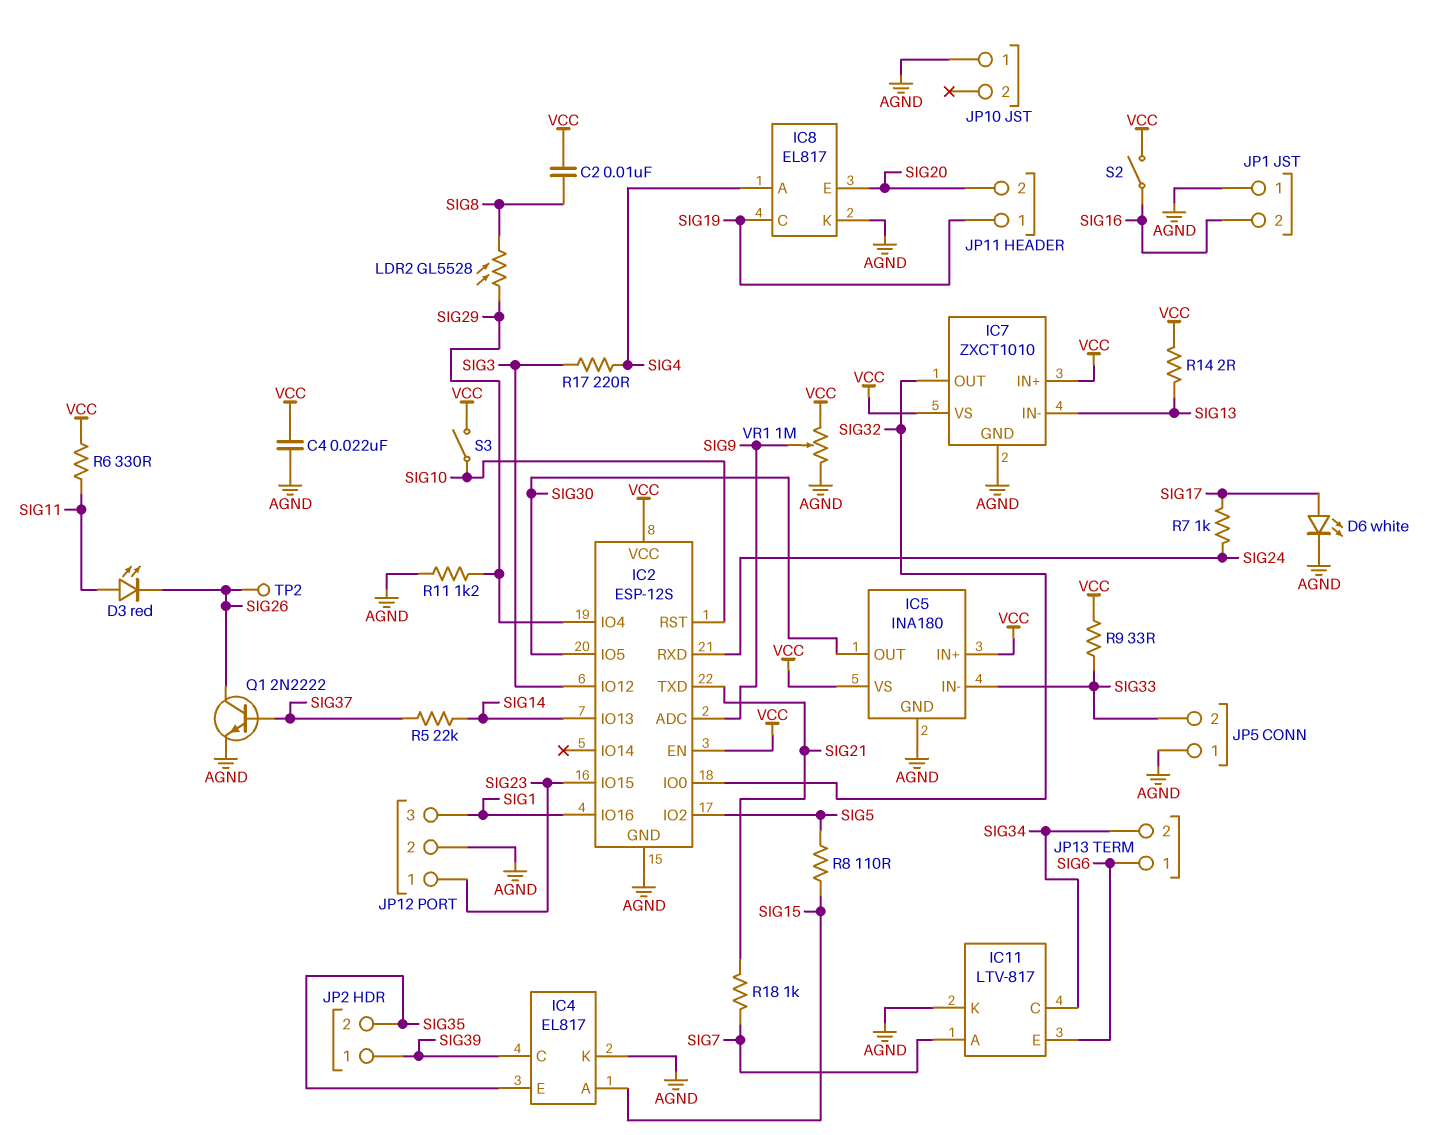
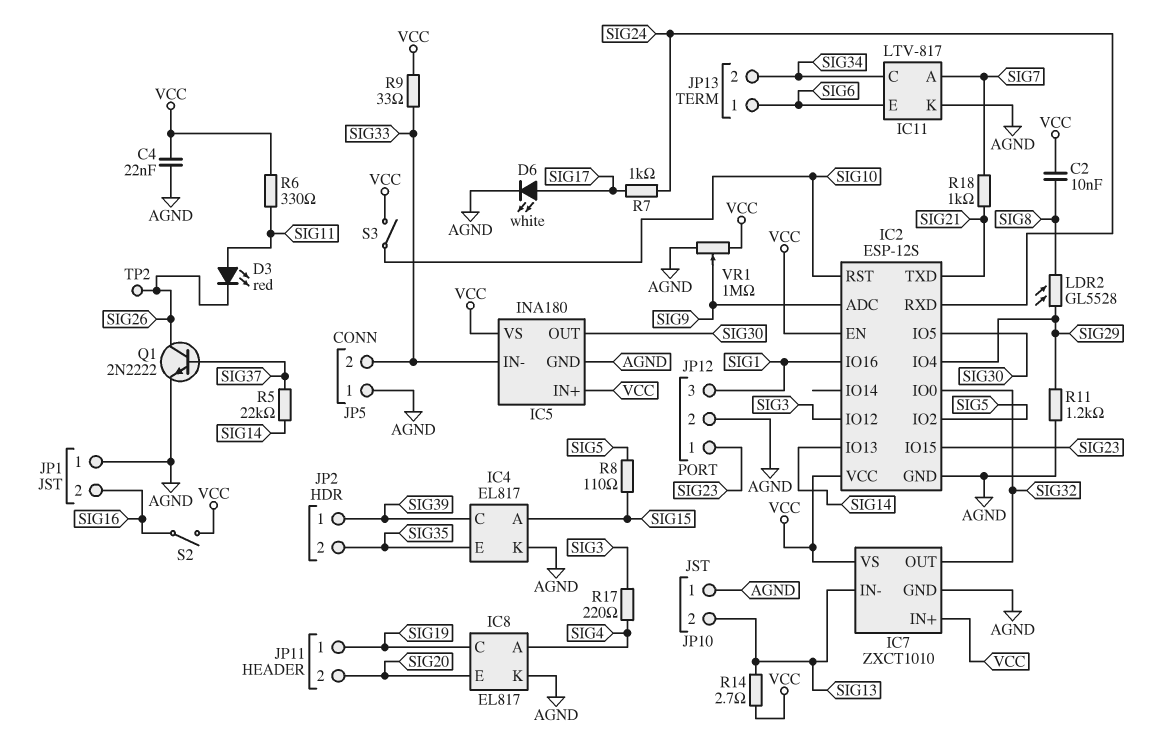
JP10 pin 2: none -> SIG13
R14: 2 (SIG13, VCC) -> 2.7 (SIG13, VCC)

